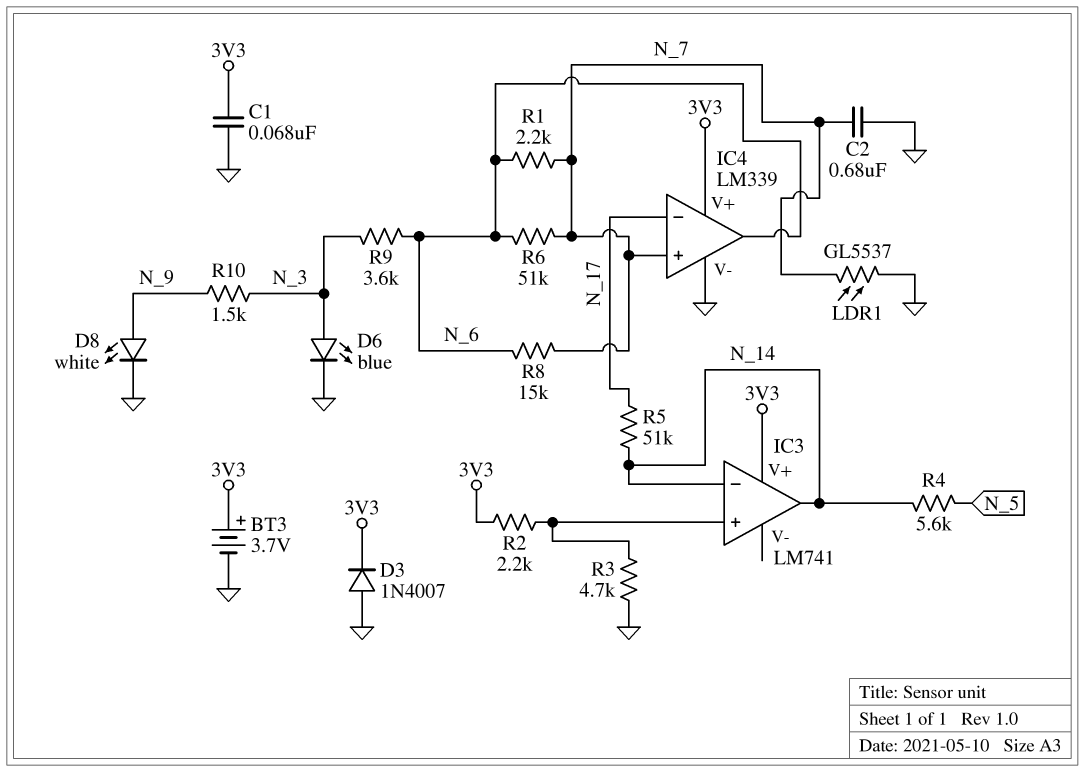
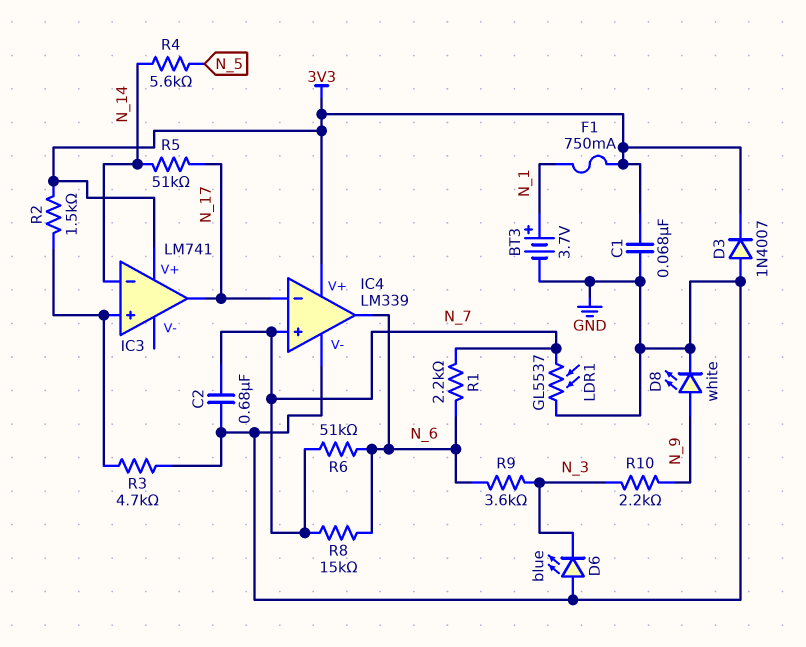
BT3: 3.7V (plus 3V3, minus GND) -> 3.7V (plus N_1, minus GND)
D6: LED blue (A N_3, K GND) -> LED blue (A GND, K N_3)
F1: none -> 750mA (3V3, N_1)
IC3 pin out: N_14 -> N_17
R2: 2.2k (3V3, IC3/in+) -> 1.5k (3V3, IC3/in+)
R10: 1.5k (N_3, N_9) -> 2.2k (N_3, N_9)

